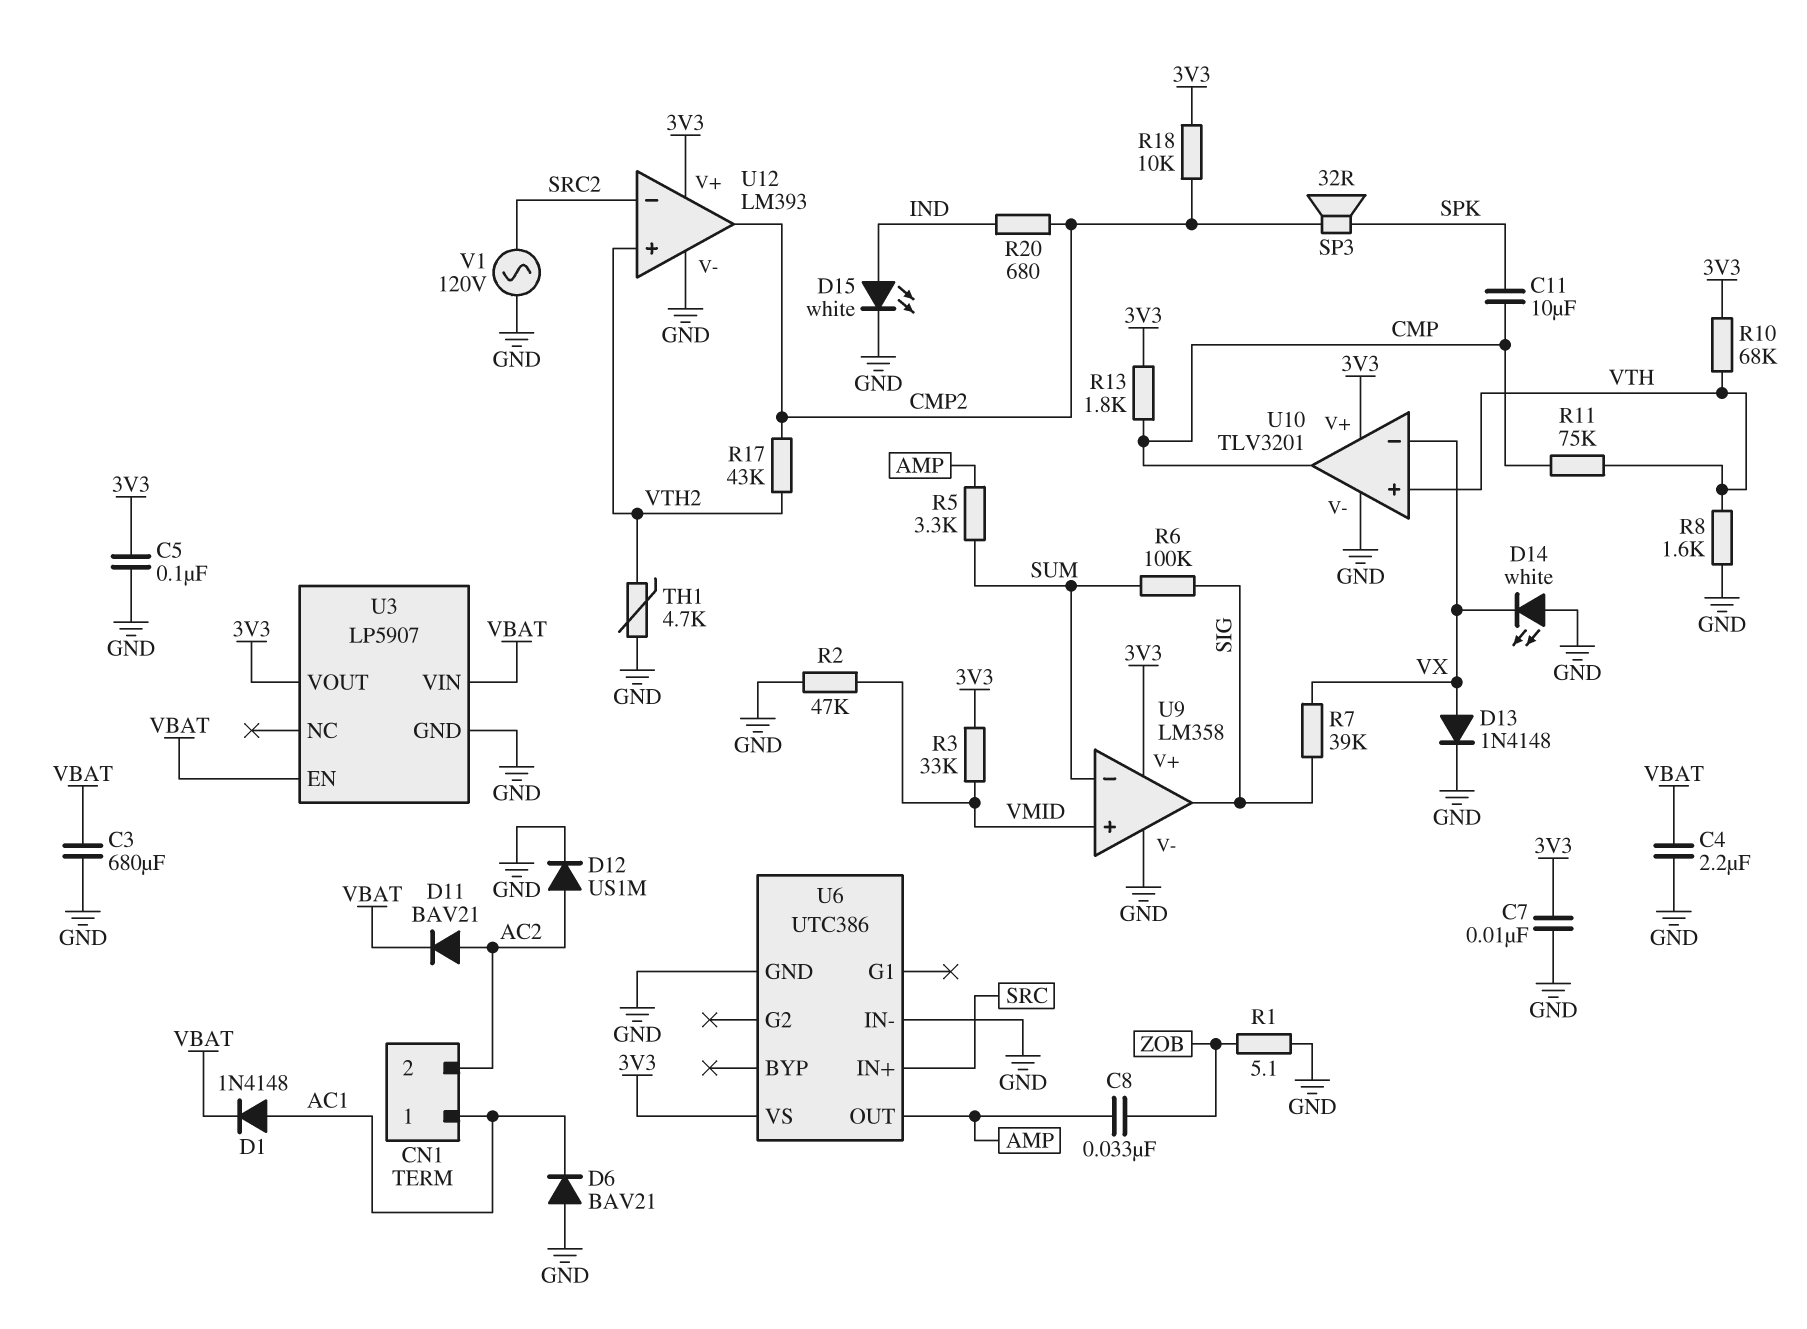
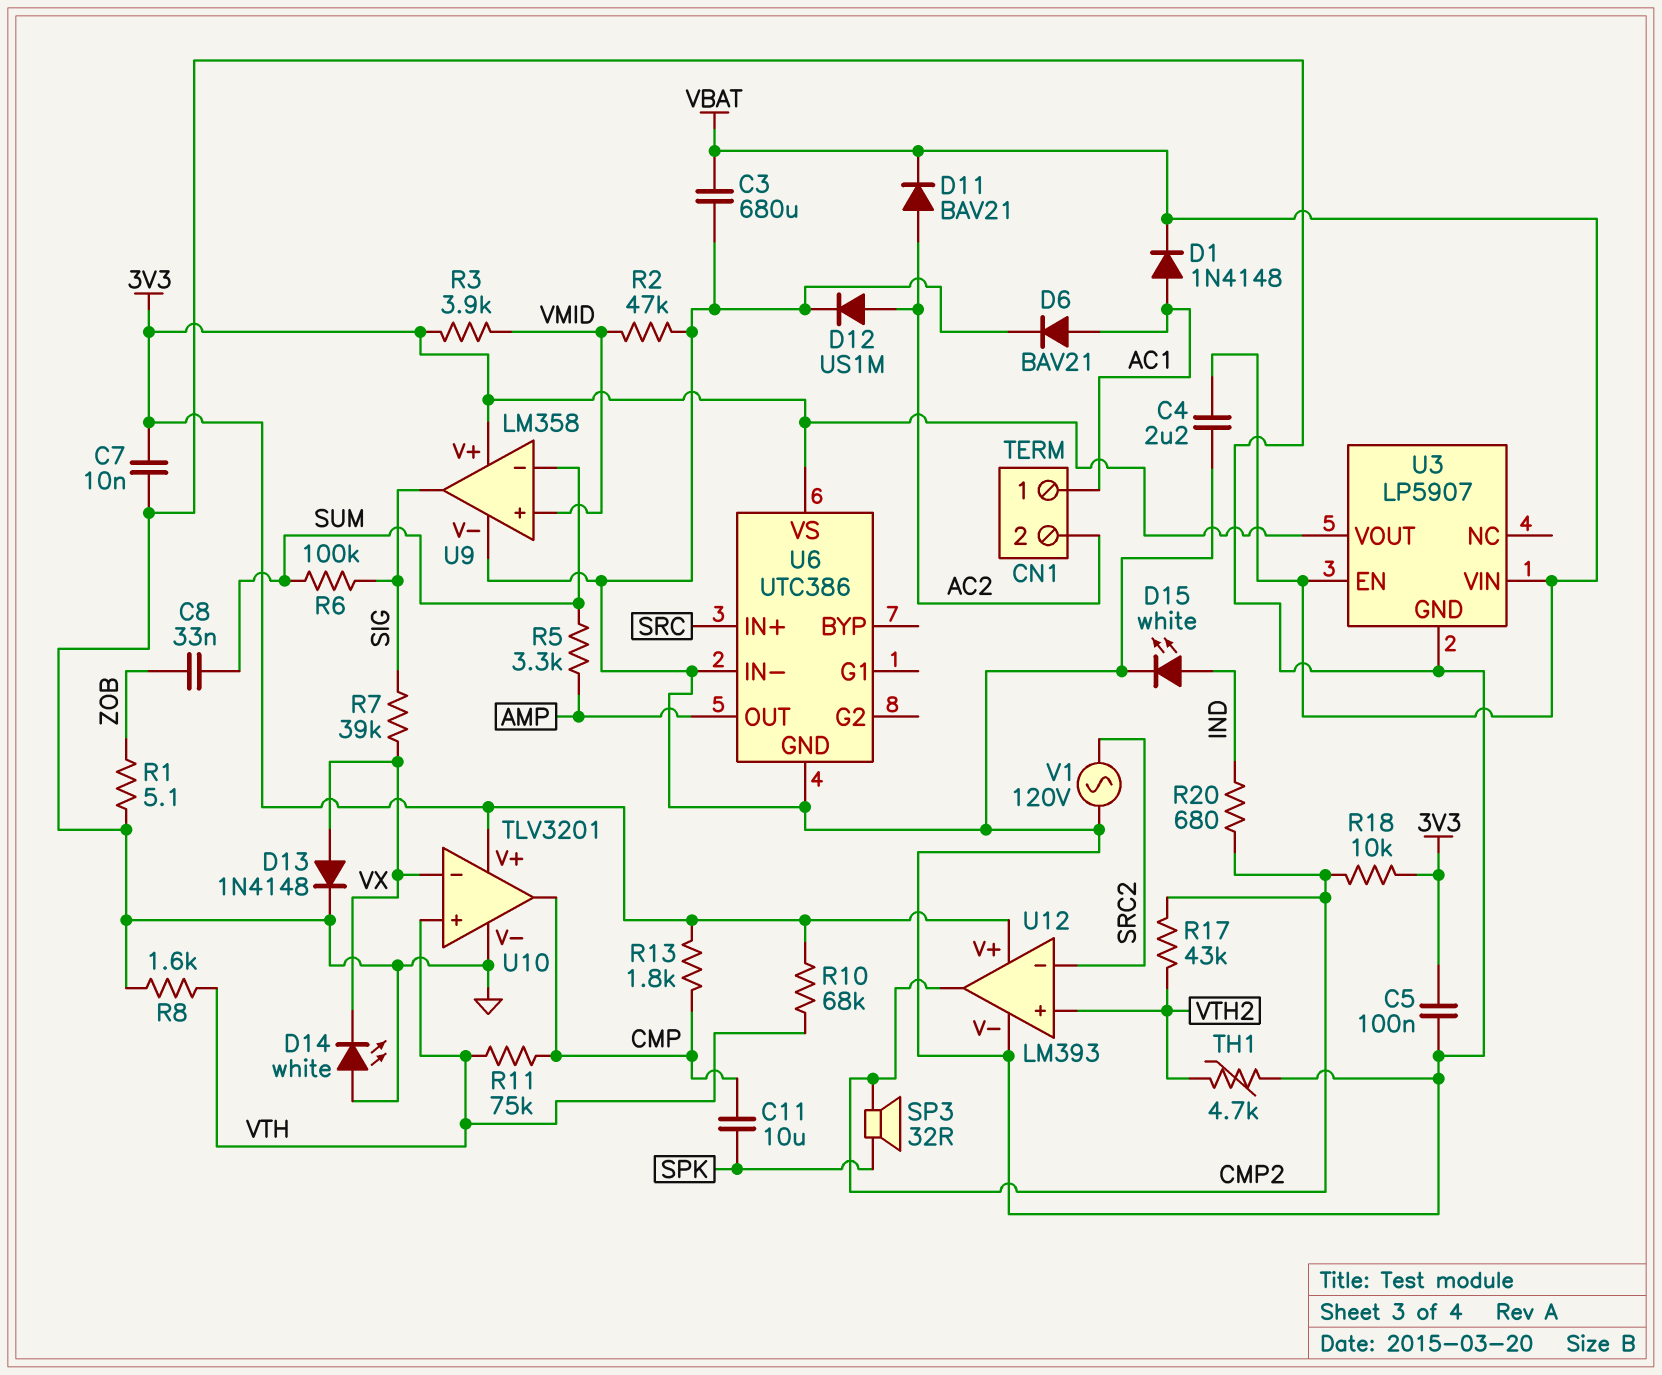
C8: 33nF (AMP, ZOB) -> 33nF (SUM, ZOB)
D6: diode BAV21 (A GND, K AC1) -> diode BAV21 (A AC1, K GND)
R3: 33k (3V3, VMID) -> 3.9k (3V3, VMID)

